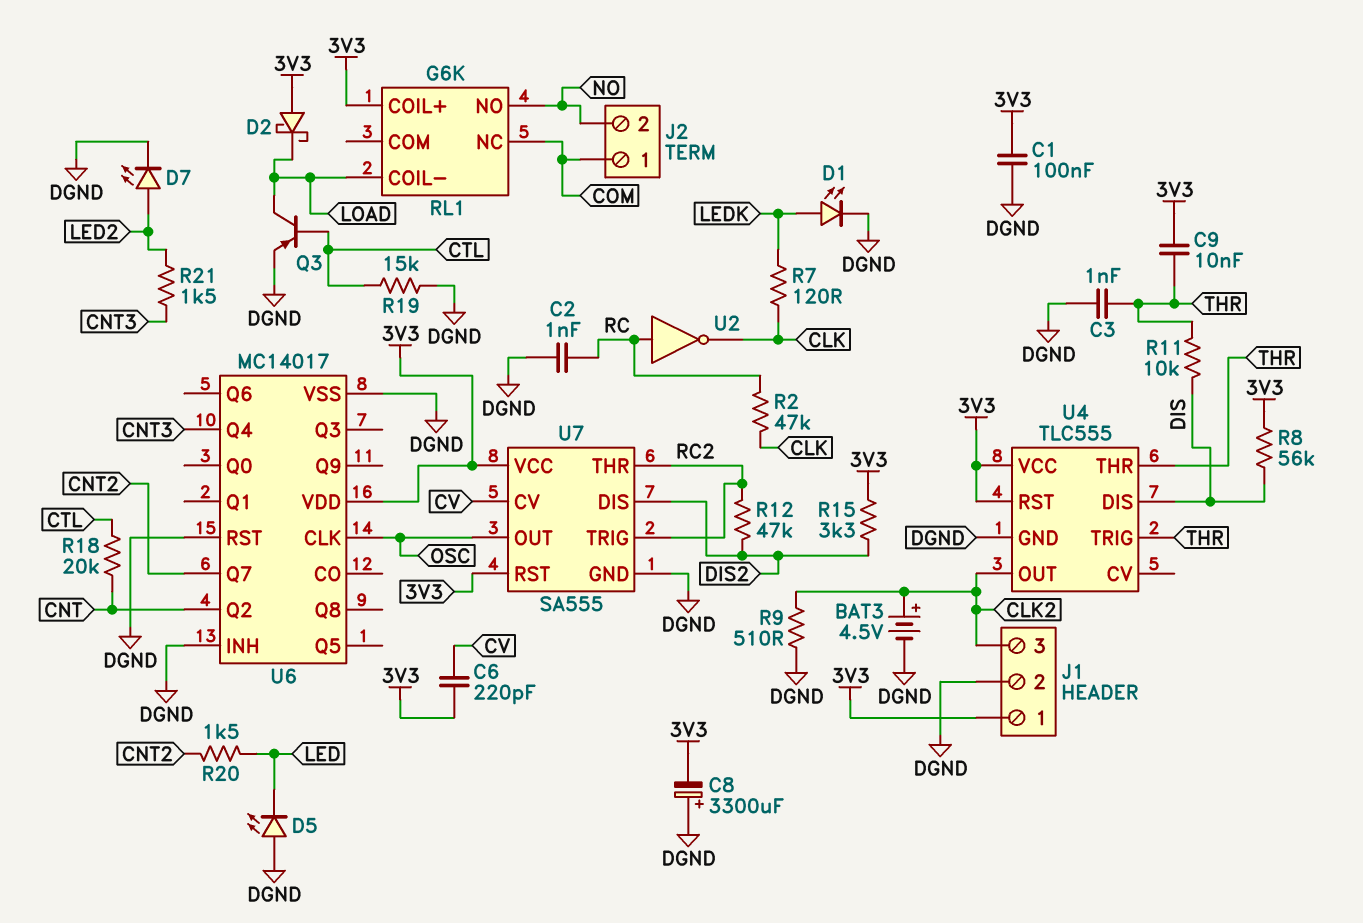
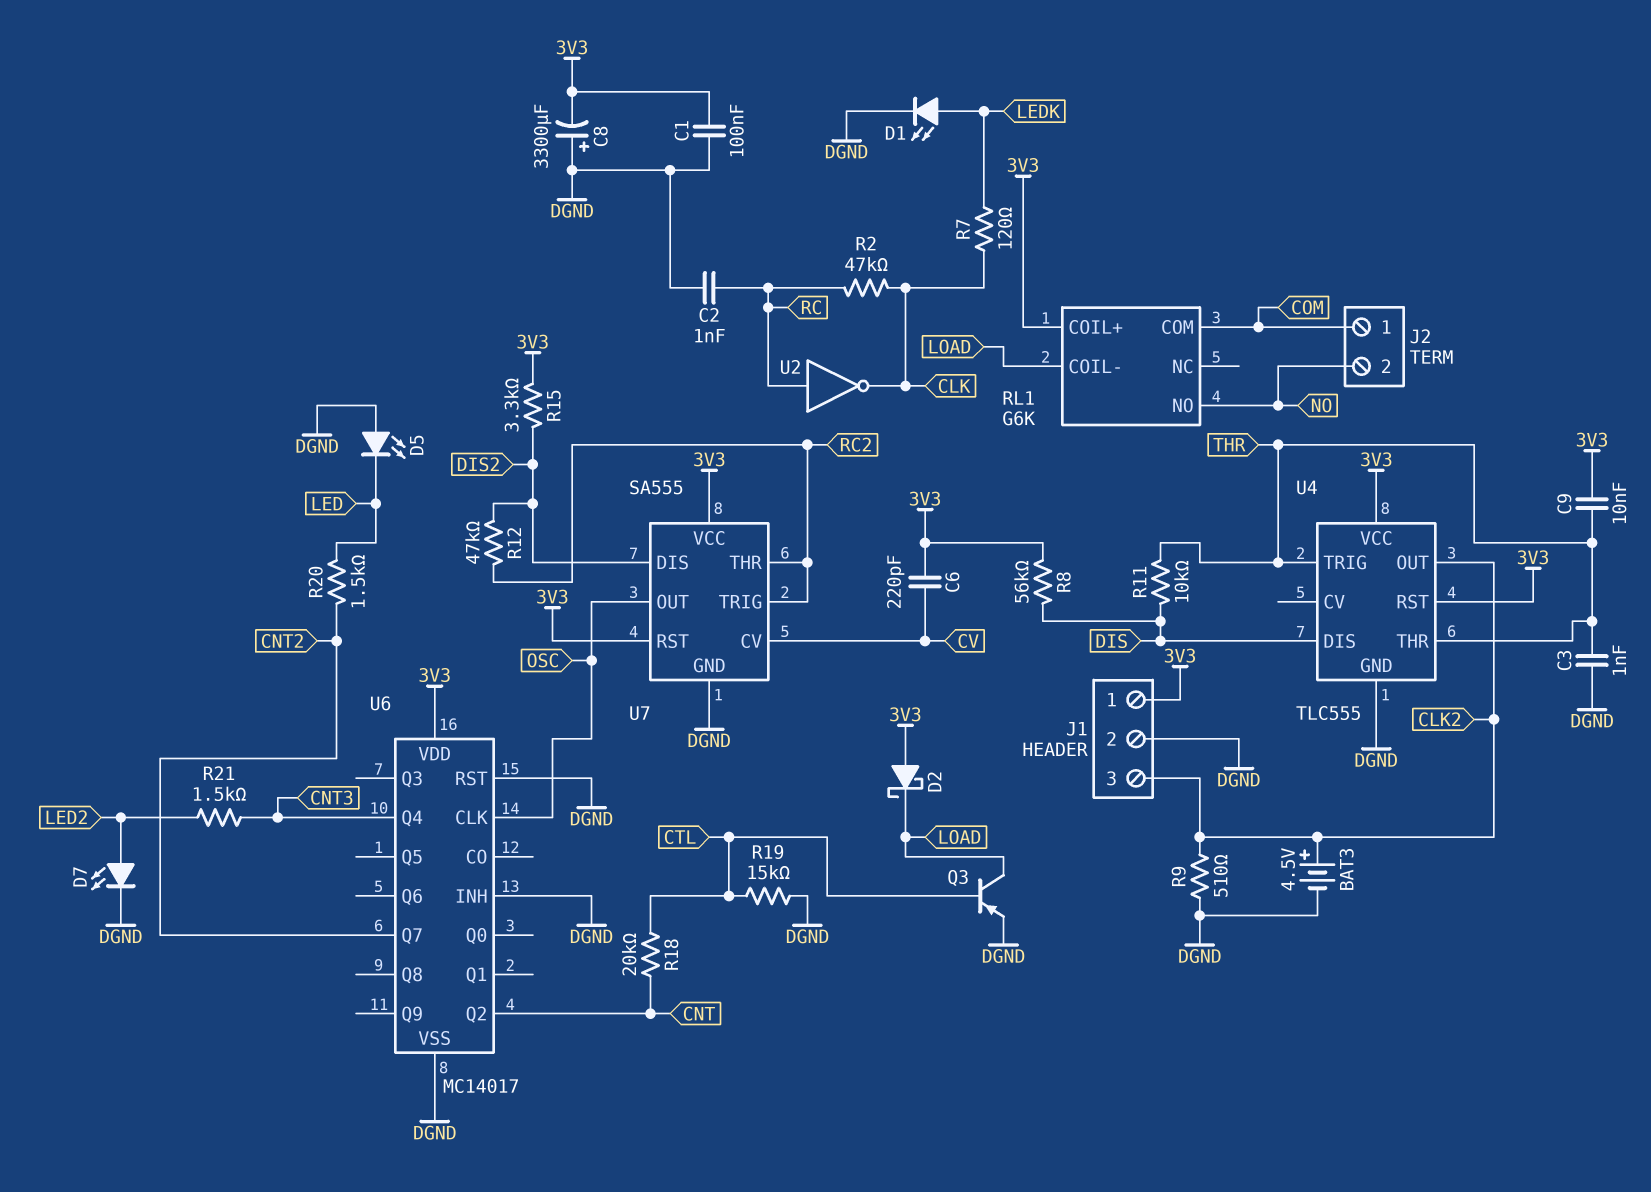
RL1 pin COM: none -> COM
RL1 pin NC: COM -> none

